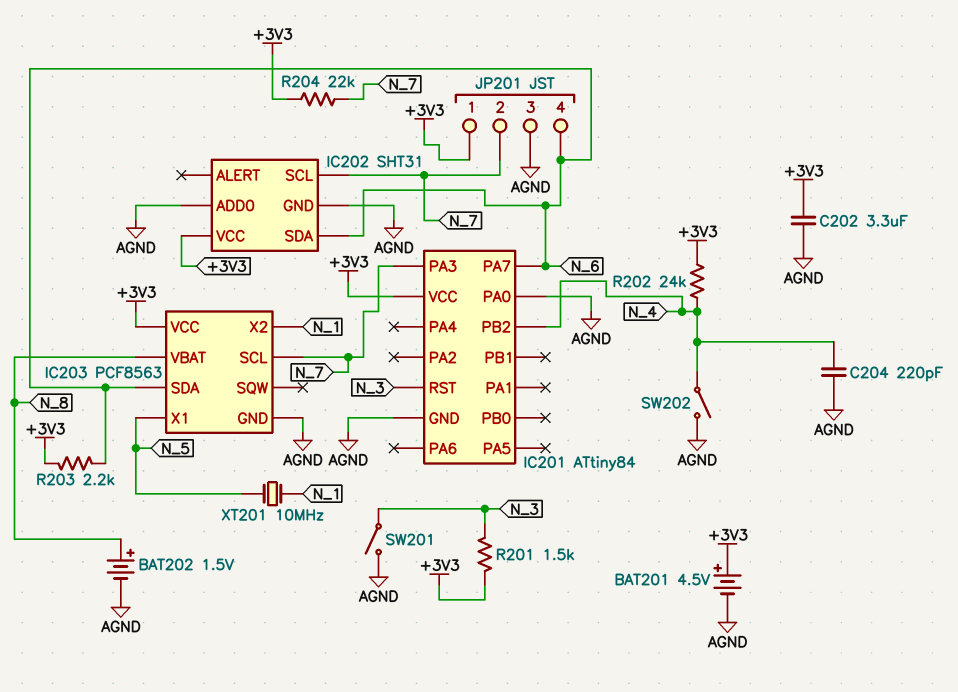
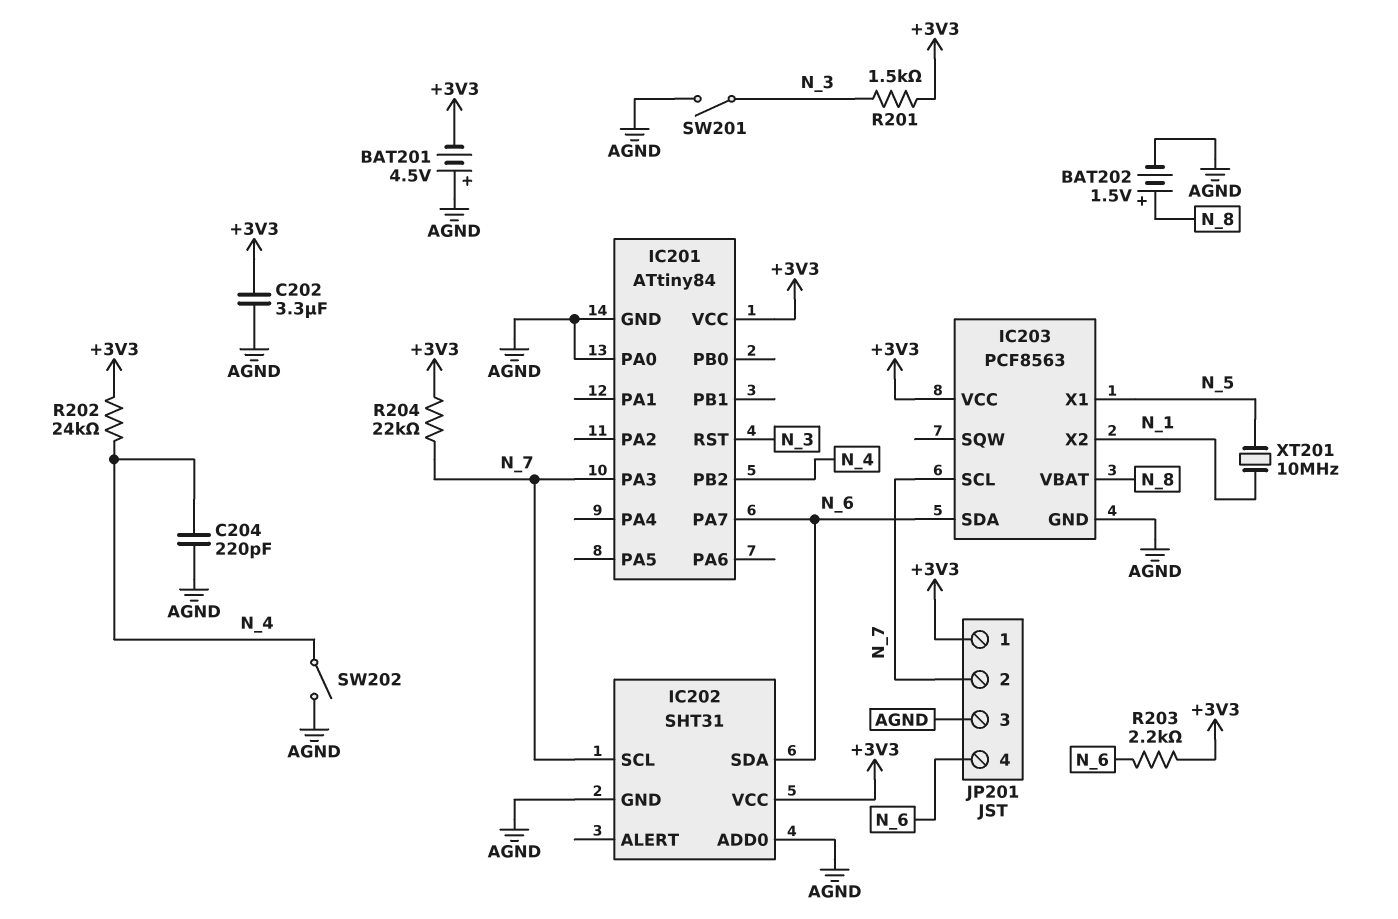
BAT201: 4.5V (plus +3V3, minus AGND) -> 4.5V (plus AGND, minus +3V3)

